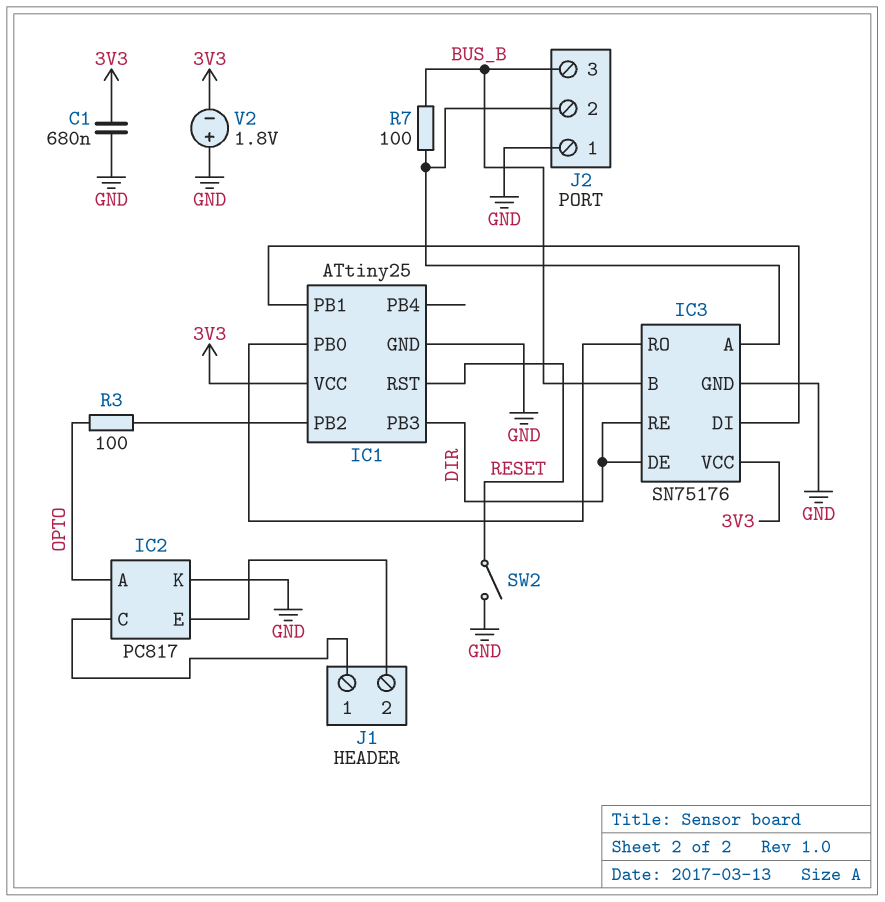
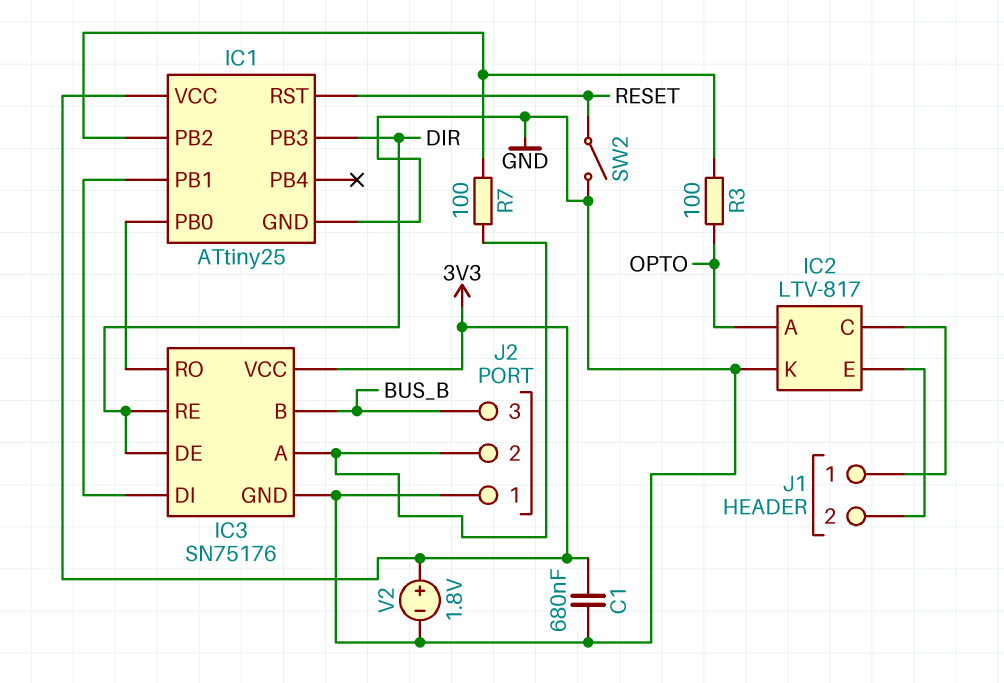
IC2: PC817 -> LTV-817
R7: 100 (BUS_B, IC3/A) -> 100 (IC1/PB2, IC3/A)
V2: 1.8V (plus GND, minus 3V3) -> 1.8V (plus 3V3, minus GND)

